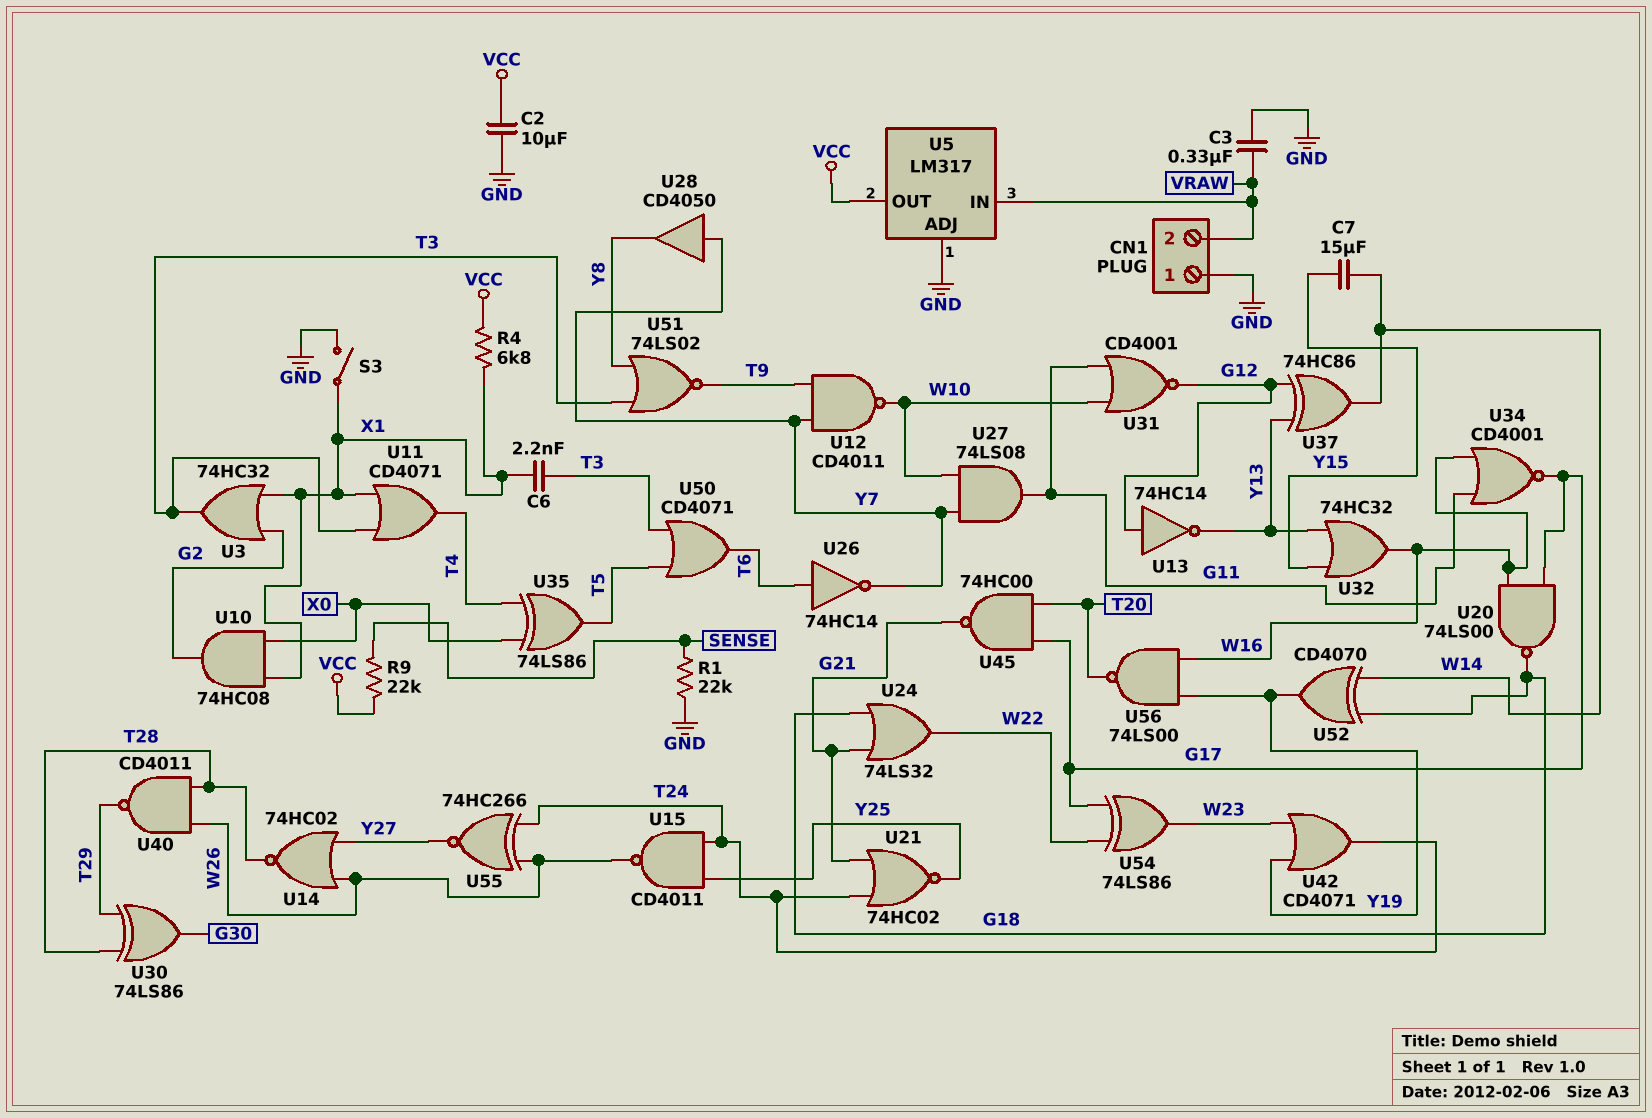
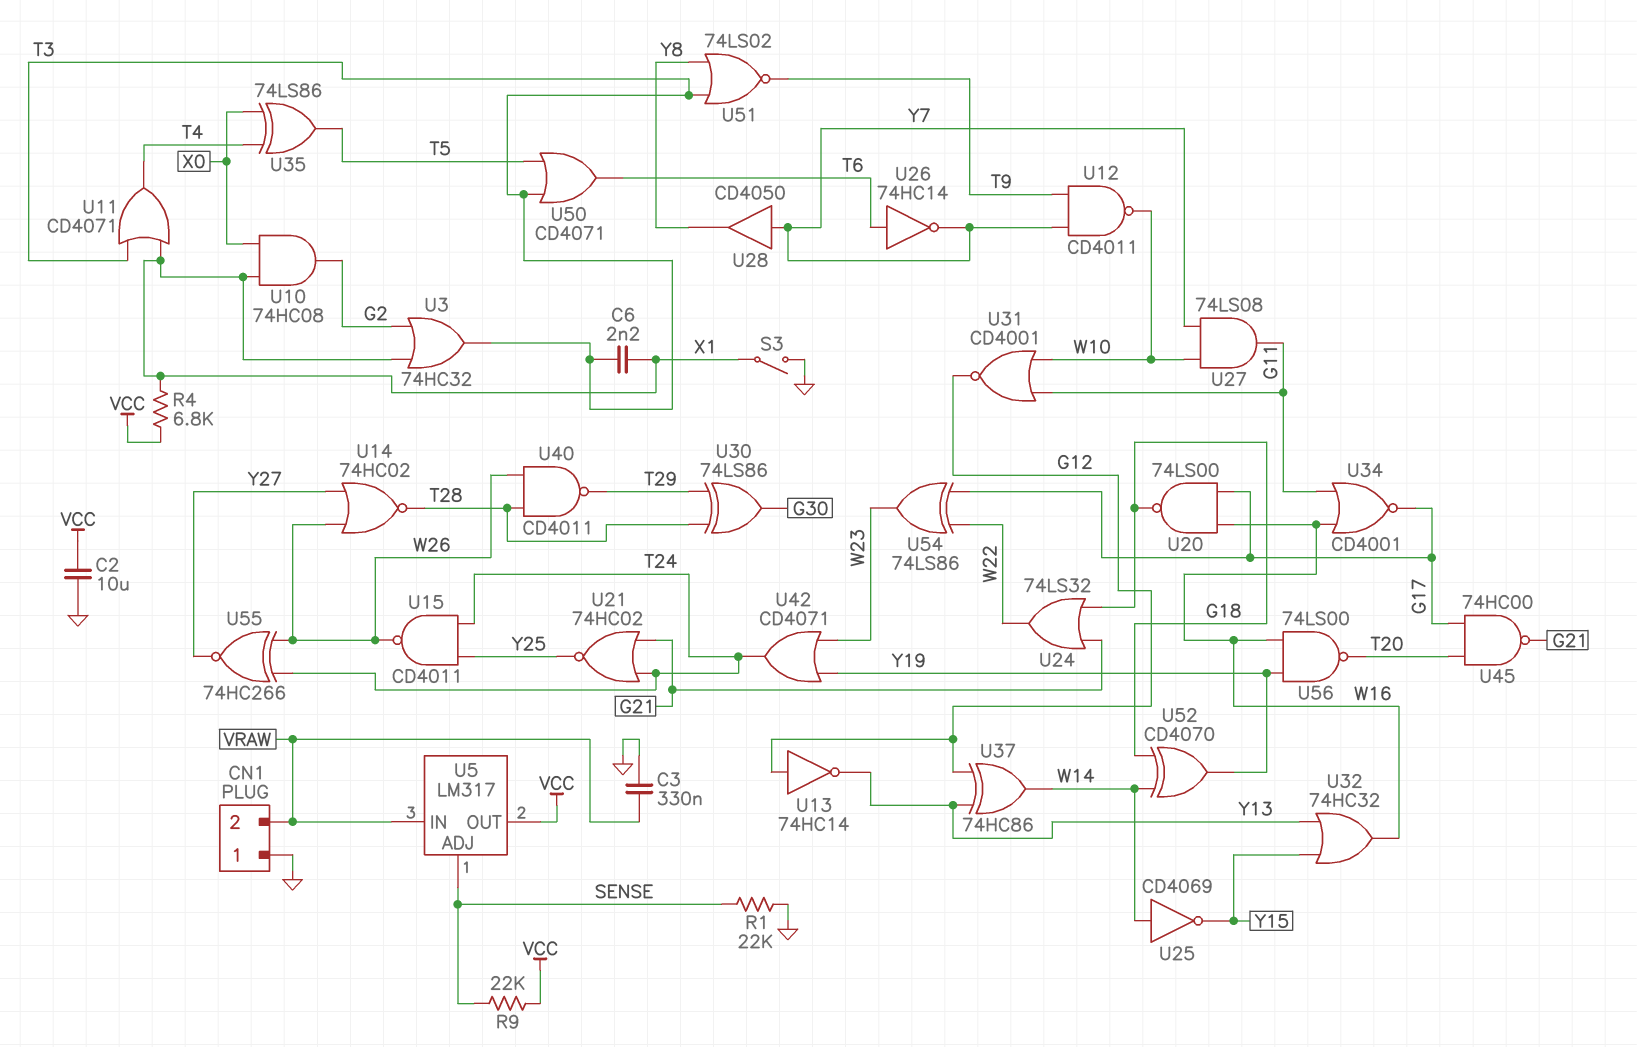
C7: 15uF (W14, Y15) -> none
U5 pin ADJ: GND -> SENSE
U25: none -> NOT CD4069 (in W14, out Y15)

